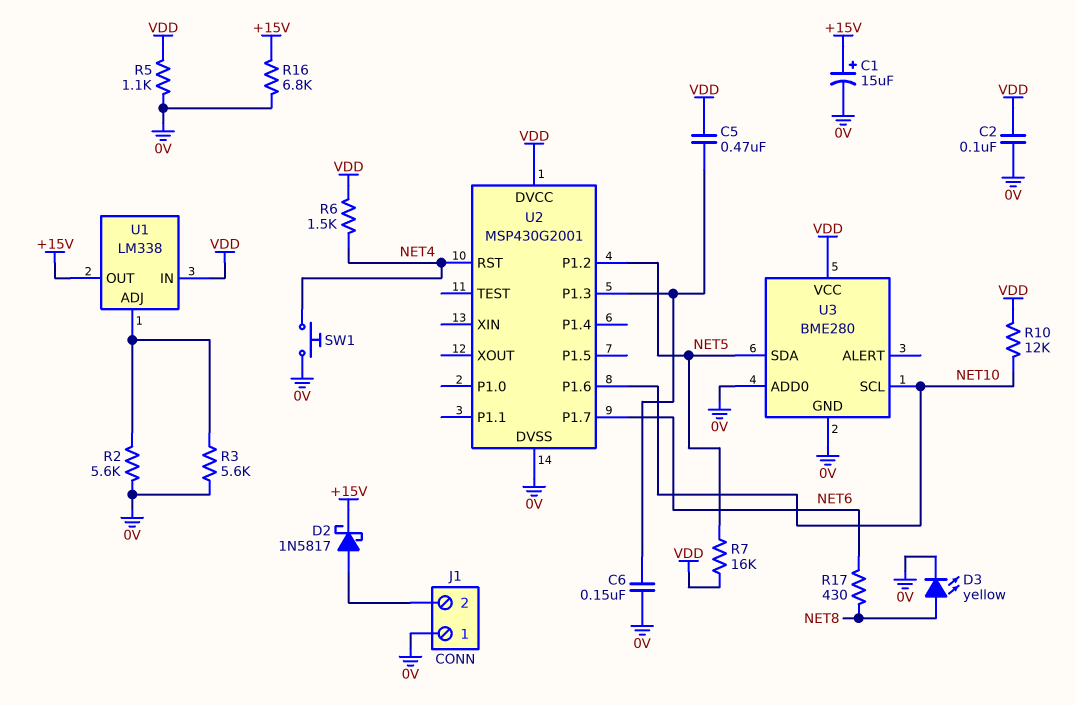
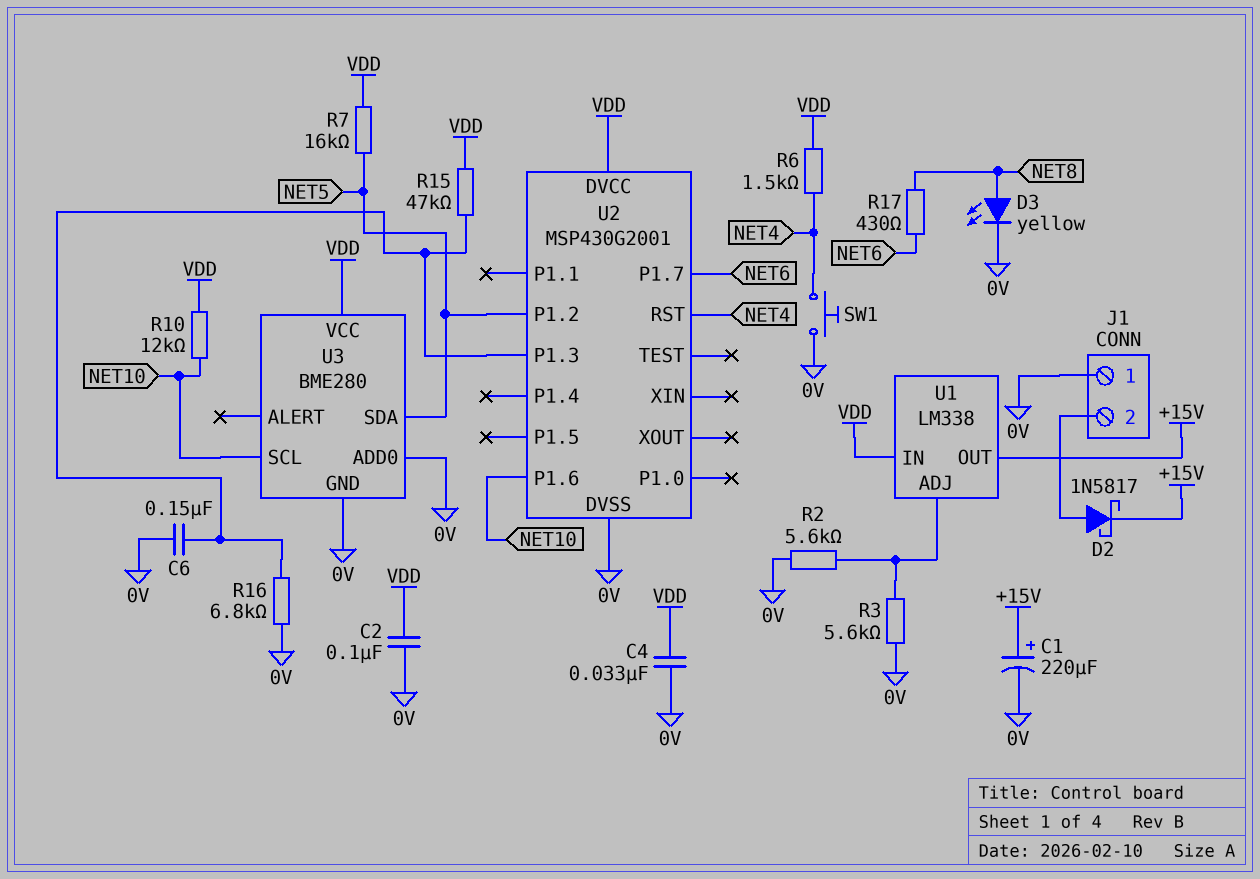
C1: 15uF (plus +15V, minus 0V) -> 220uF (plus +15V, minus 0V)
C4: none -> 33nF (0V, VDD)
C5: 470nF (U2/P1.3, VDD) -> none
R5: 1.1k (0V, VDD) -> none
R15: none -> 47k (U2/P1.3, VDD)
R16: 6.8k (+15V, 0V) -> 6.8k (0V, U2/P1.3)

